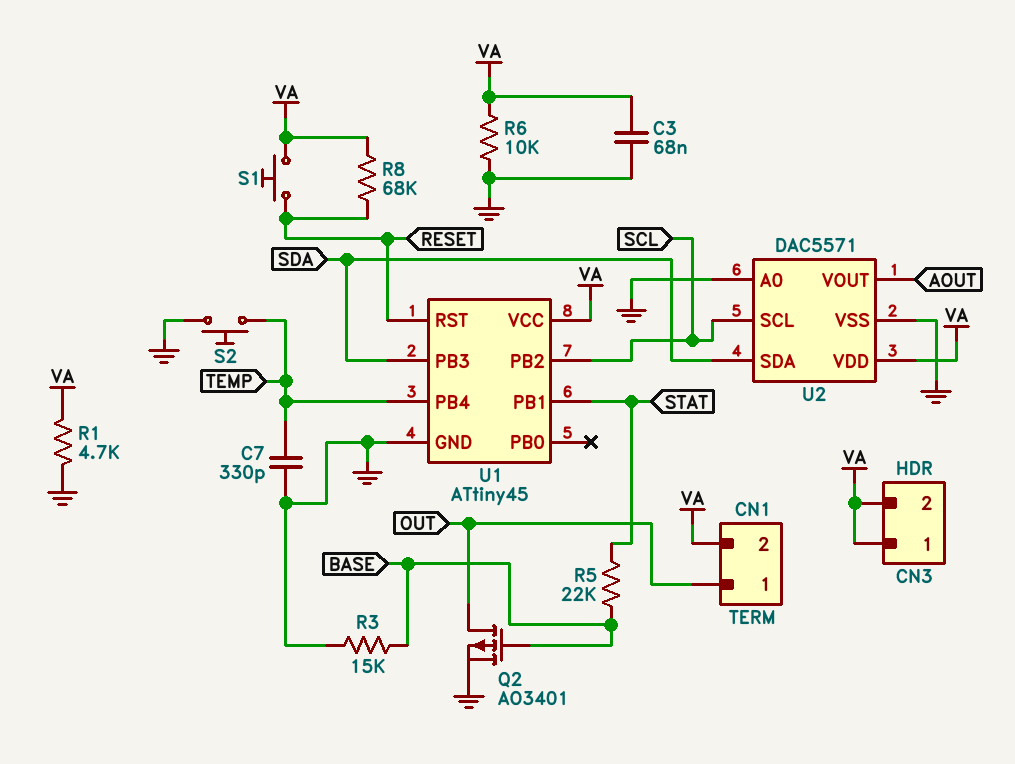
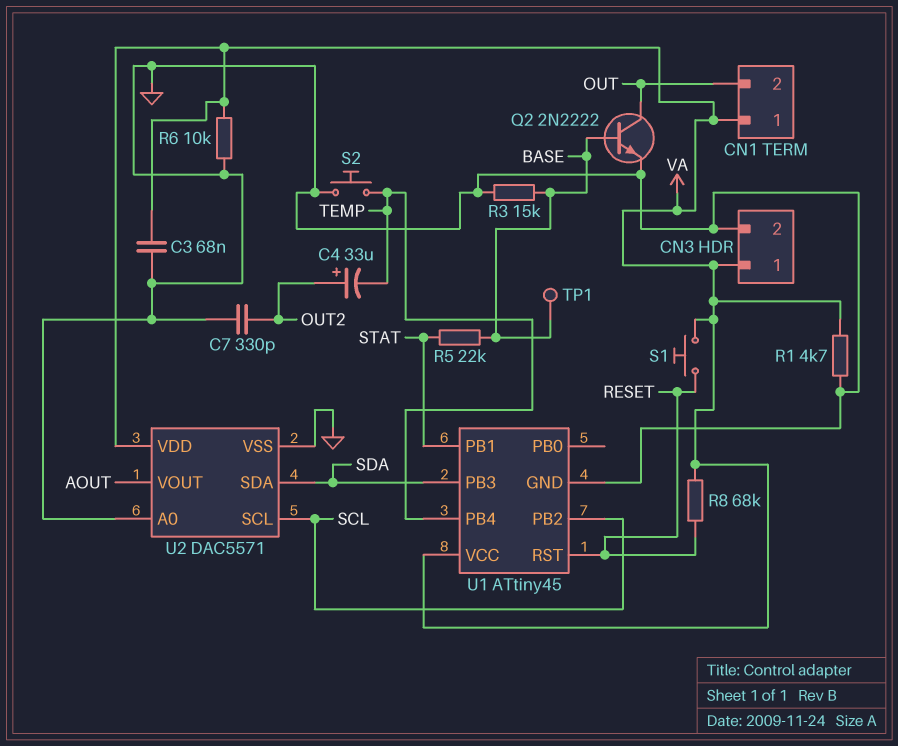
C4: none -> 33uF (plus OUT2, minus TEMP)
C7: 330pF (GND, TEMP) -> 330pF (GND, OUT2)
CN1 pin 1: OUT -> VA
CN1 pin 2: VA -> OUT
CN3 pin 2: VA -> GND
Q2: PMOS AO3401 (G BASE, D OUT, S GND) -> NPN 2N2222 (B BASE, C OUT, E GND)
TP1: none -> test point (BASE)

